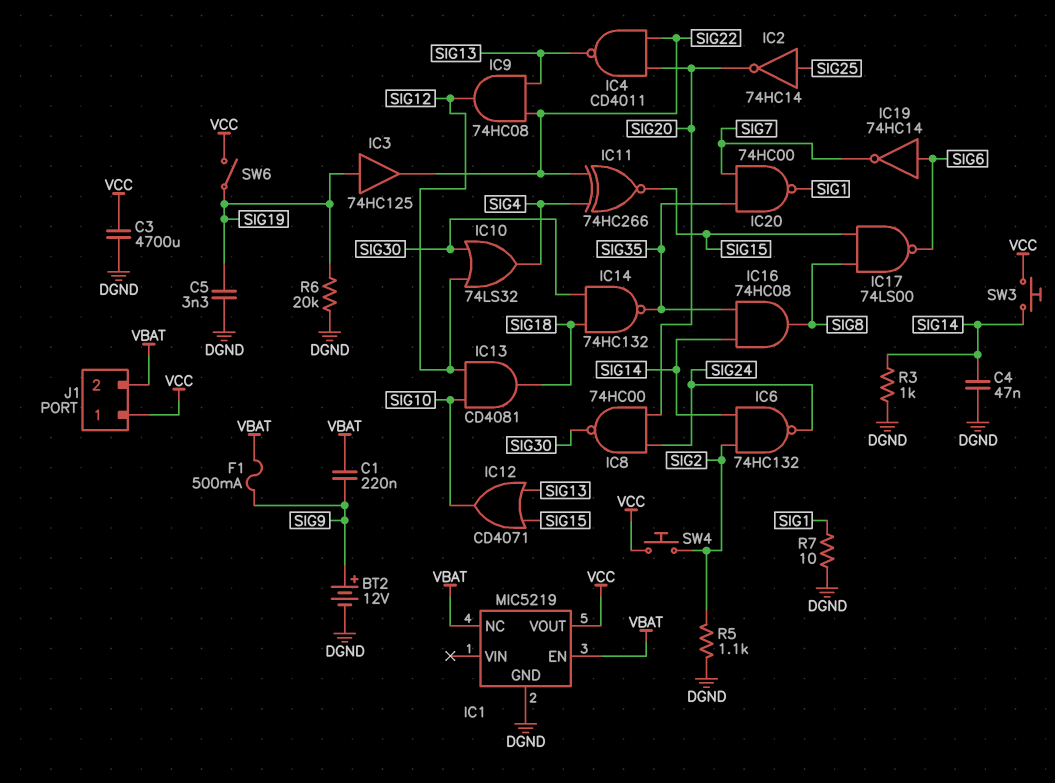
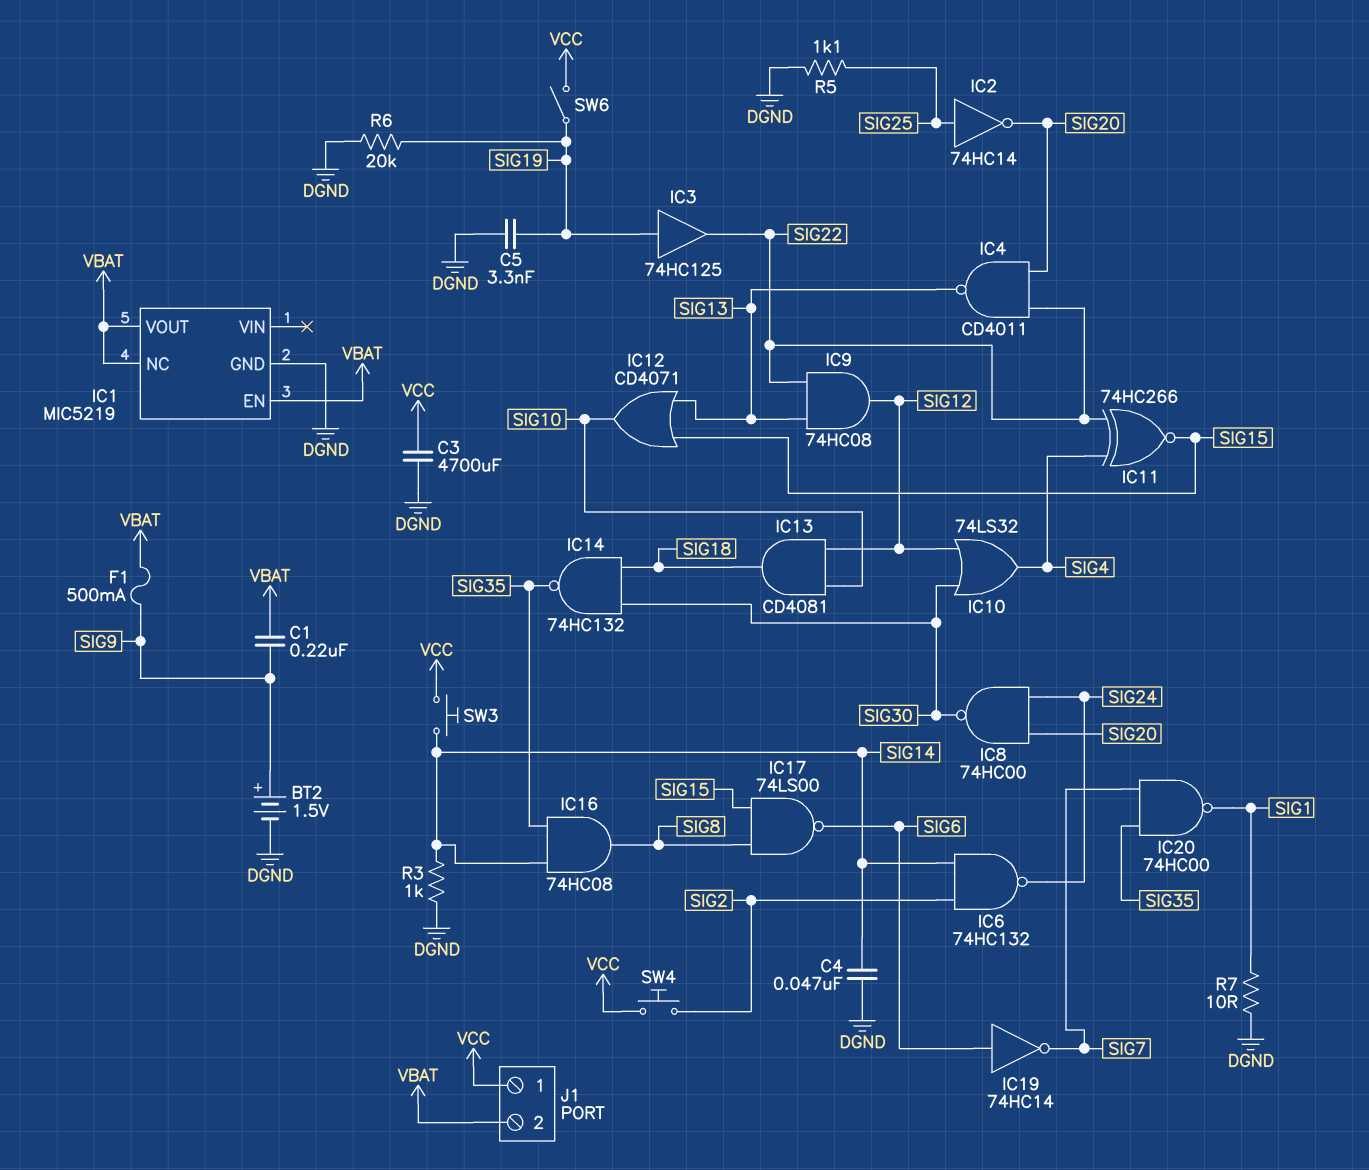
BT2: 12V (plus SIG9, minus DGND) -> 1.5V (plus SIG9, minus DGND)
IC1 pin VOUT: VCC -> VBAT
R5: 1.1k (DGND, SIG2) -> 1.1k (DGND, SIG25)

